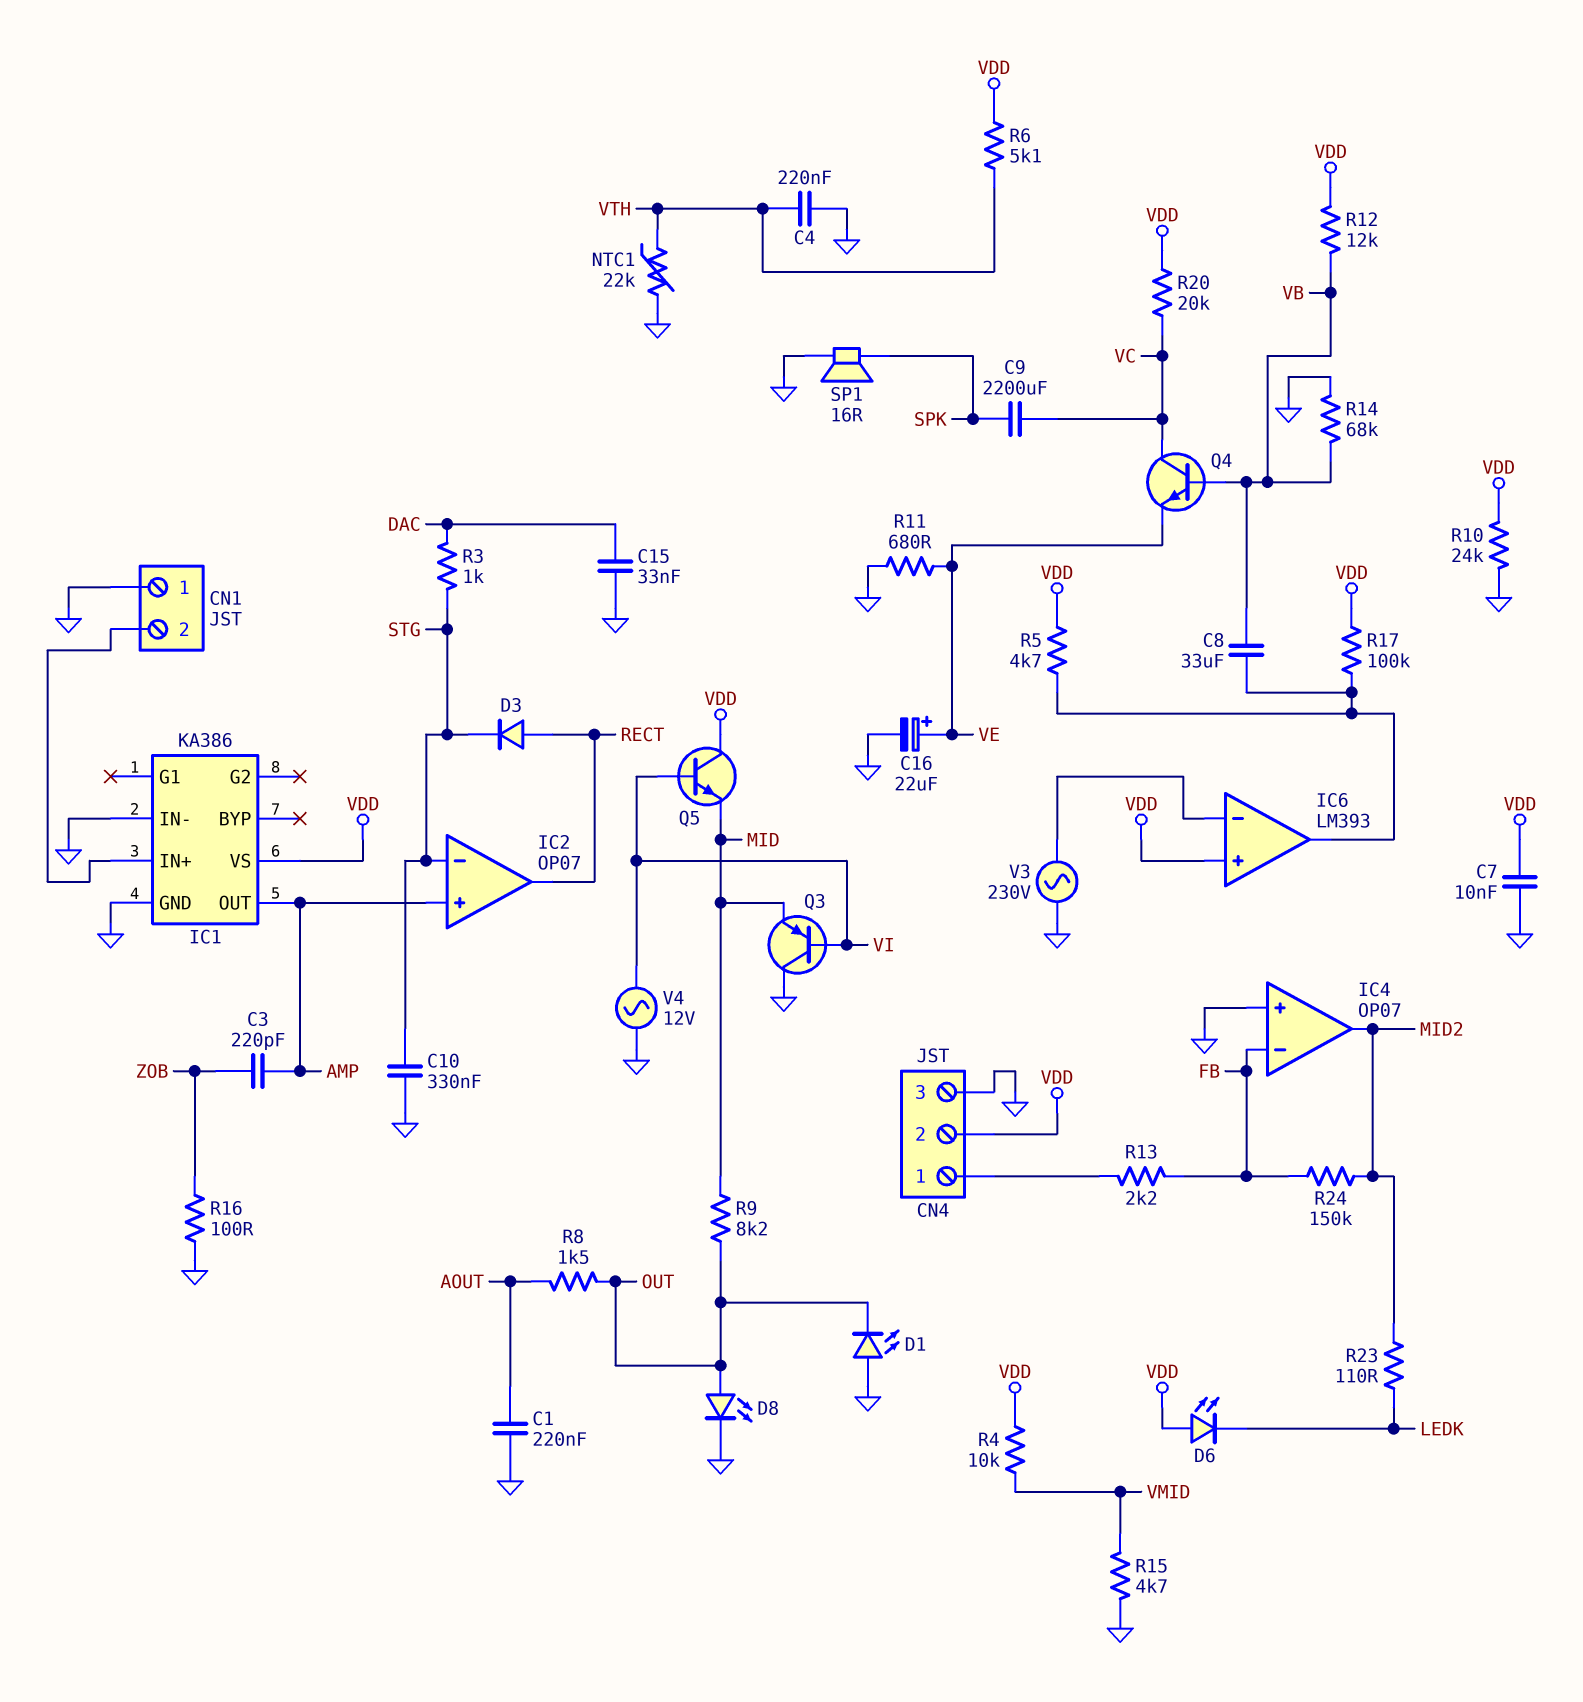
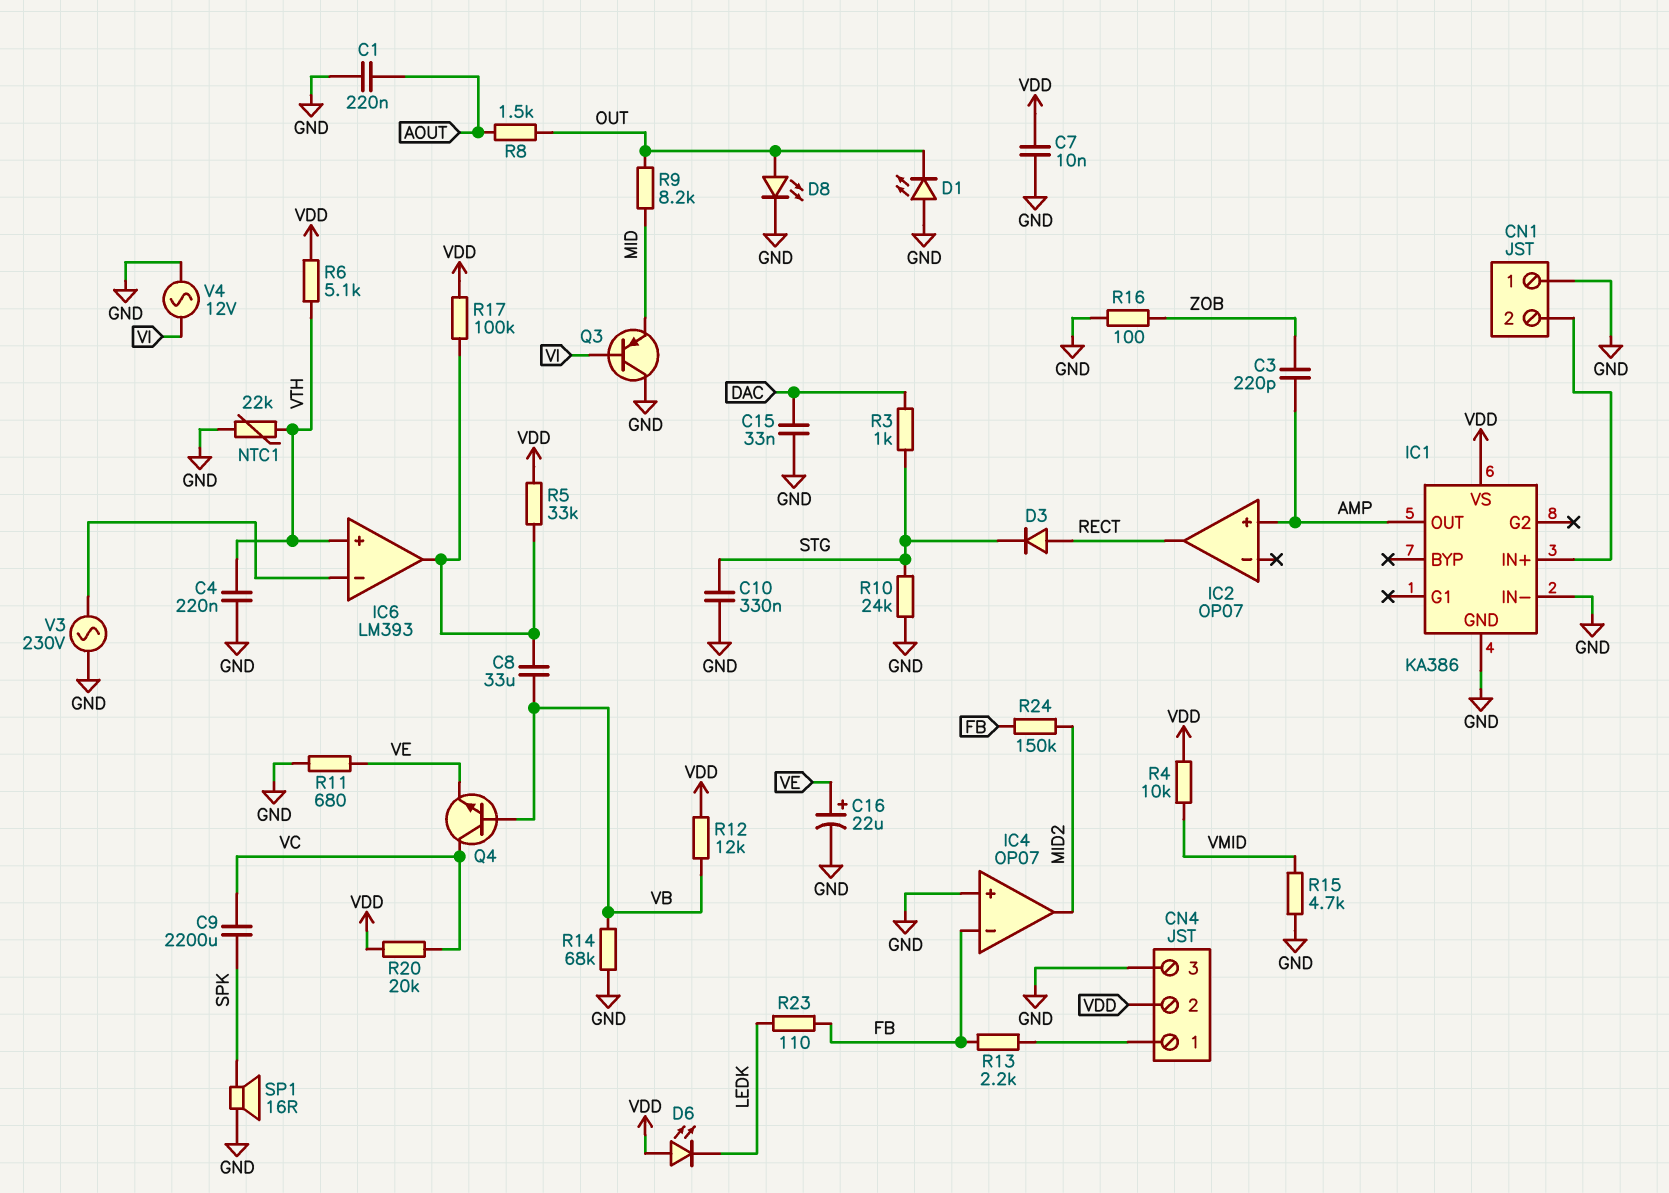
IC2 pin in-: STG -> none
IC6 pin in+: VDD -> VTH
Q5: NPN (B VI, C VDD, E MID) -> none
R5: 4.7k (IC6/out, VDD) -> 33k (IC6/out, VDD)
R10: 24k (GND, VDD) -> 24k (GND, STG)
R23: 110 (LEDK, MID2) -> 110 (FB, LEDK)

